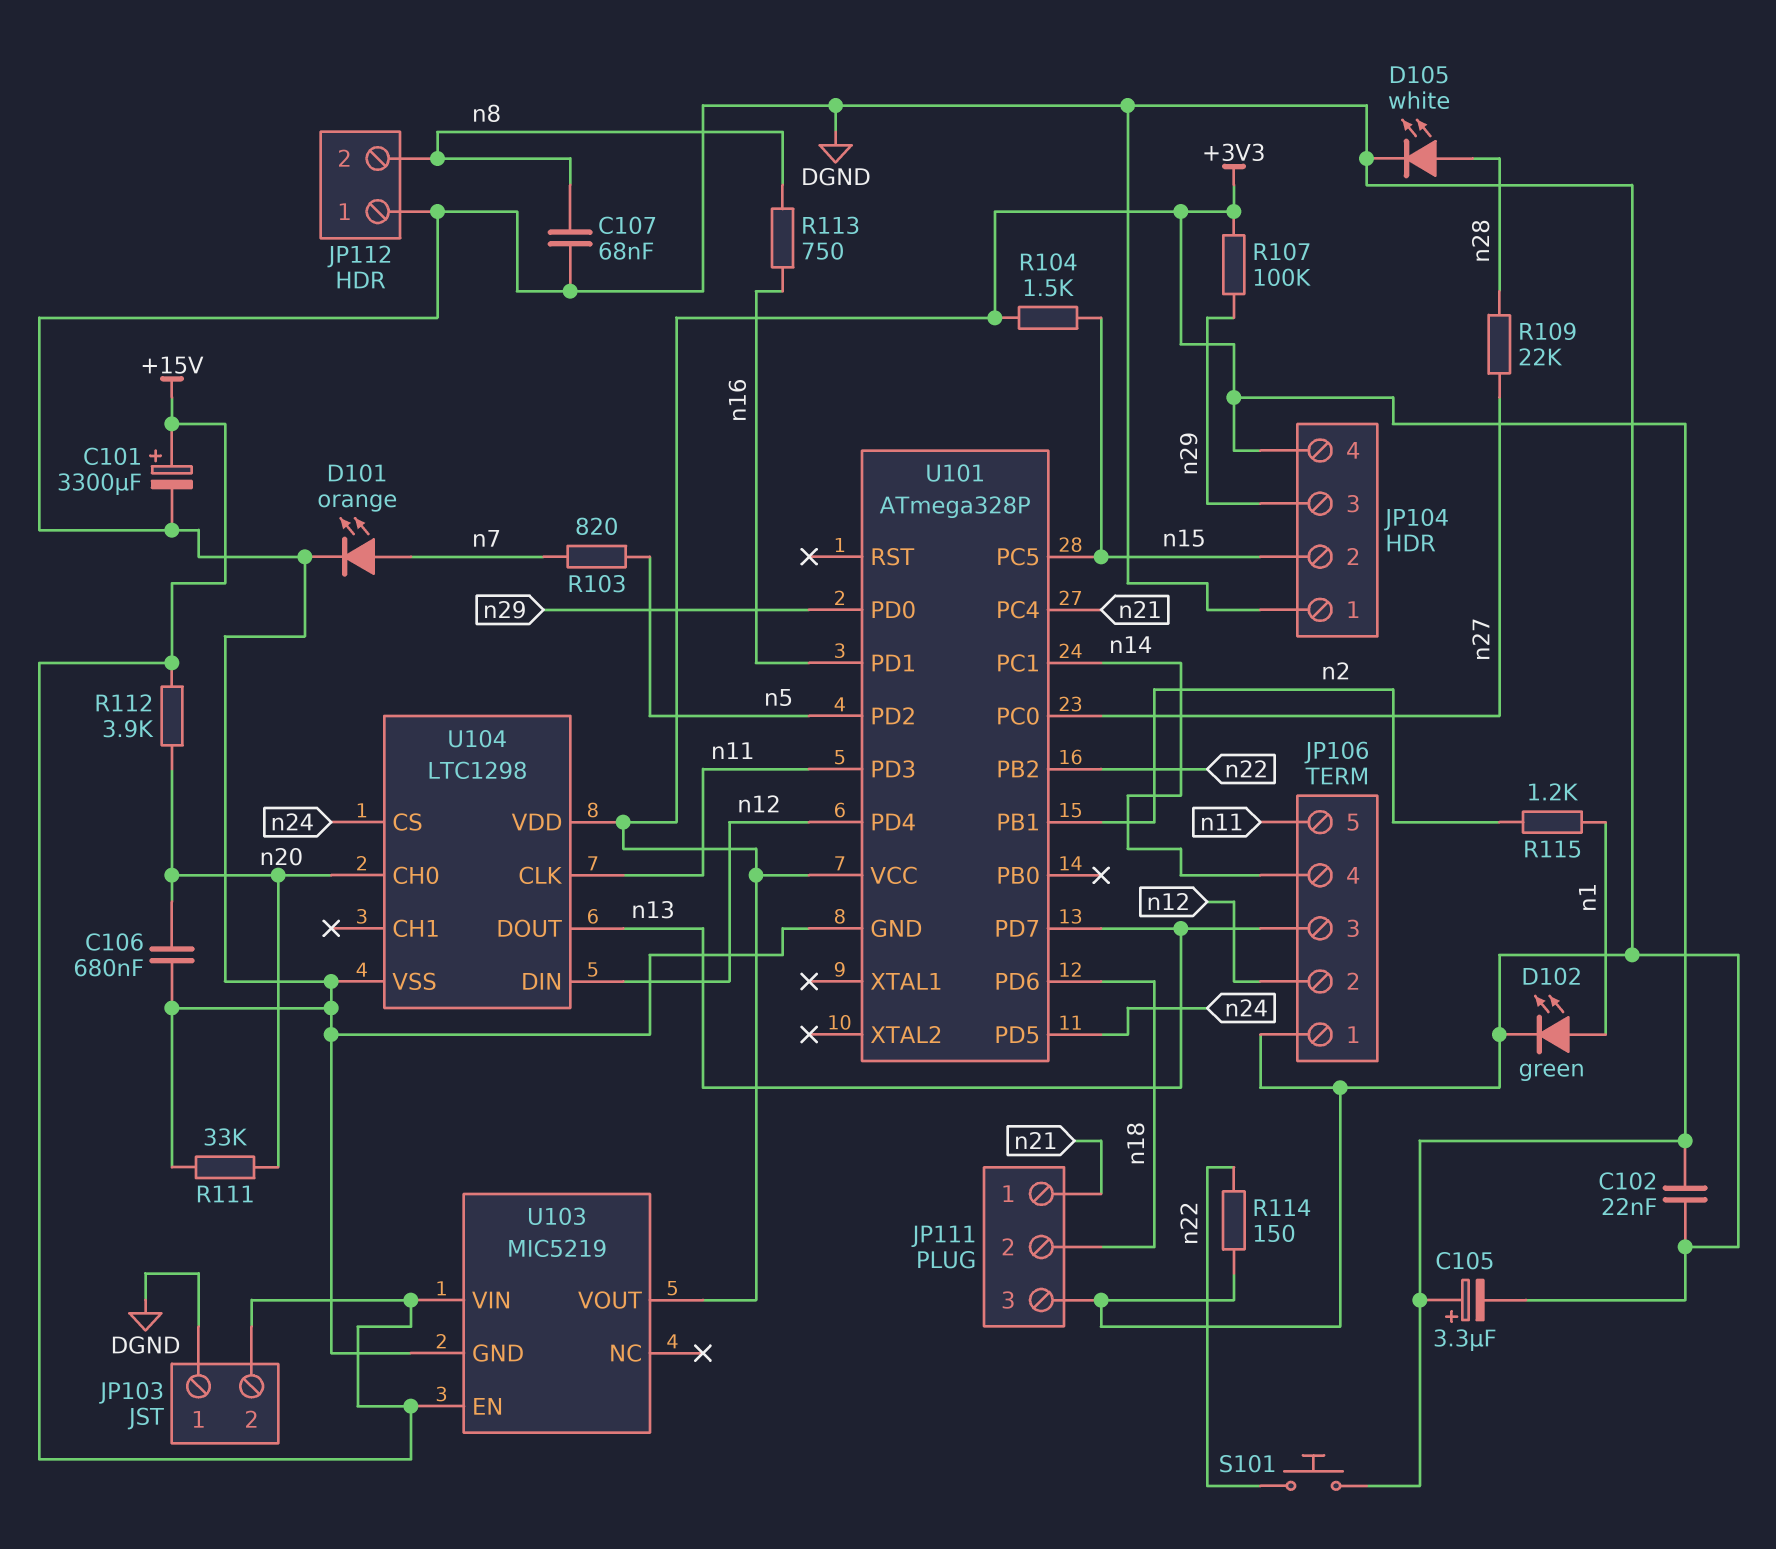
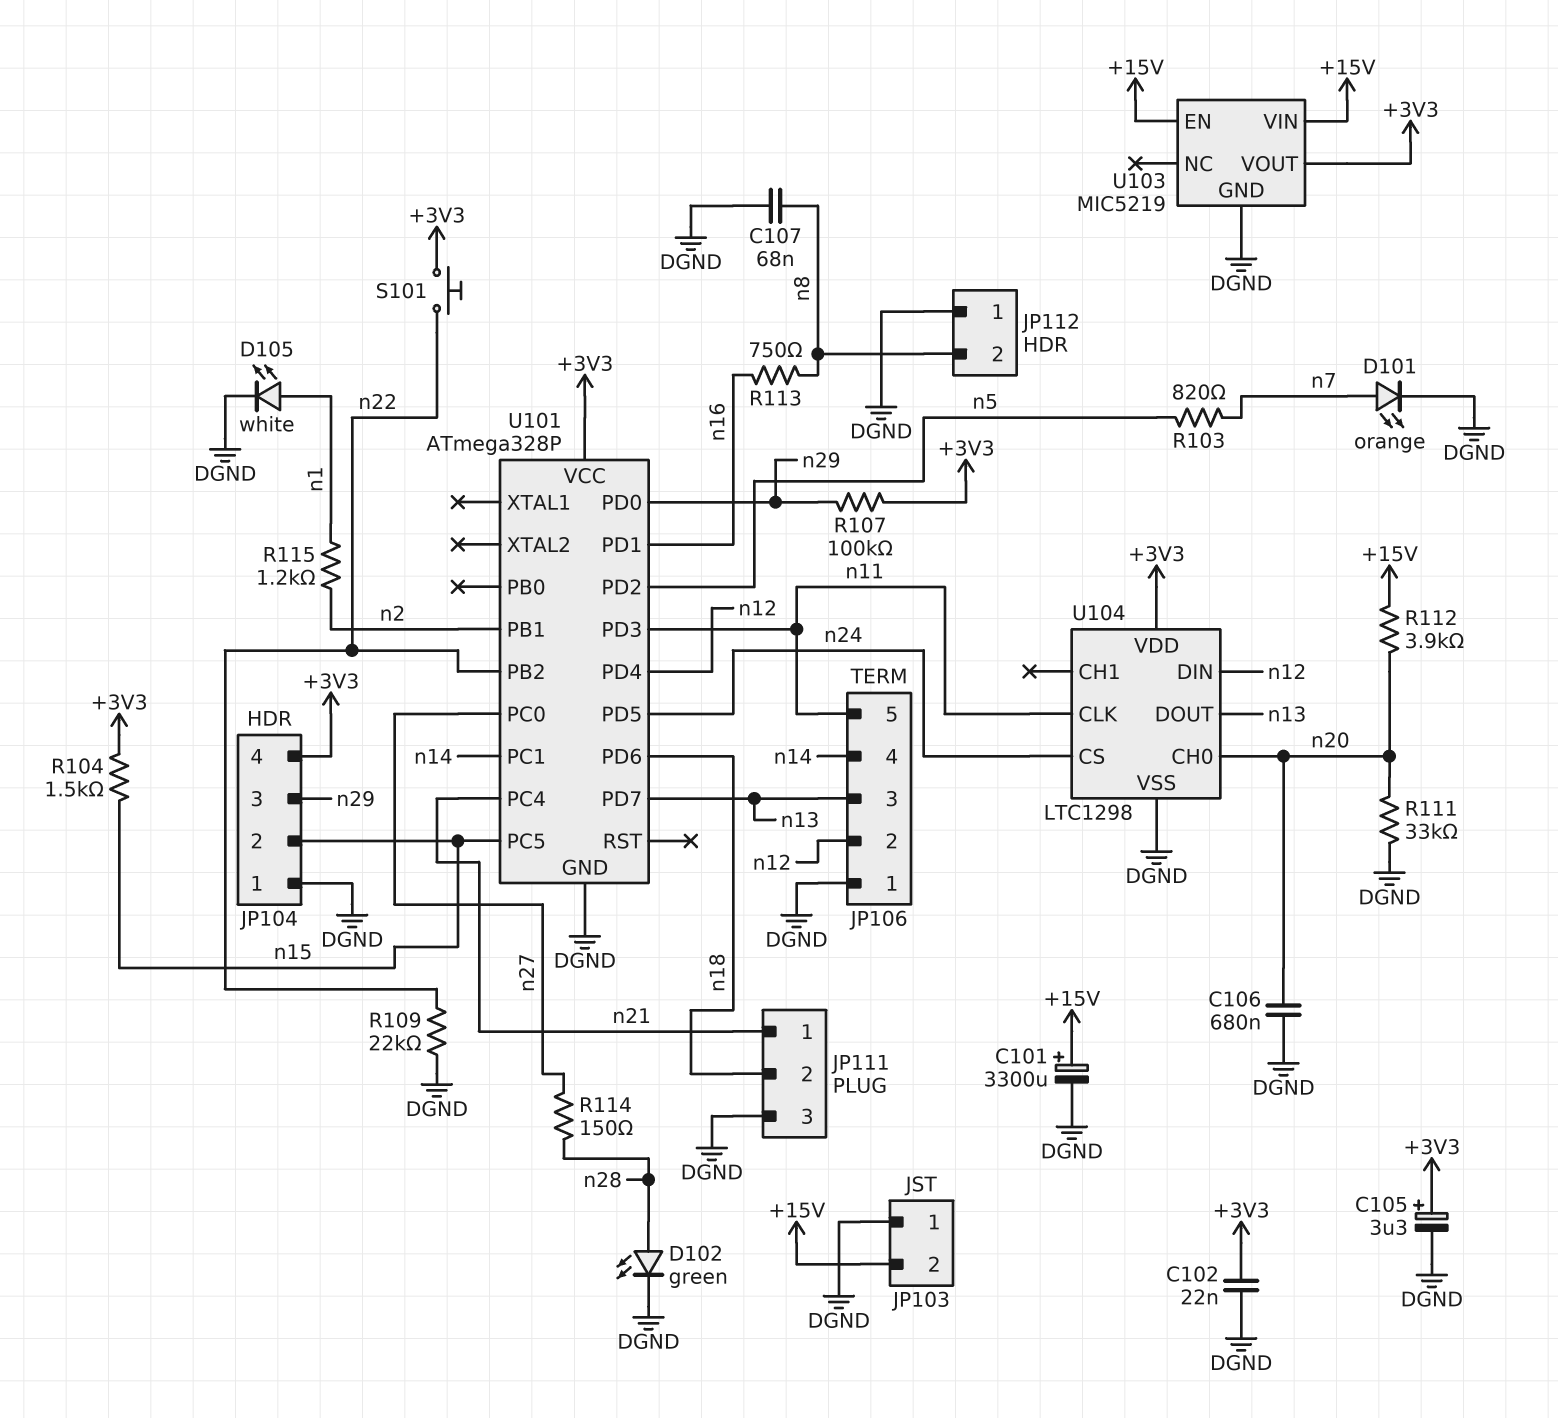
D102: LED green (A n1, K DGND) -> LED green (A n28, K DGND)
D105: LED white (A n28, K DGND) -> LED white (A n1, K DGND)
R109: 22k (n27, n28) -> 22k (DGND, n22)
R114: 150 (DGND, n22) -> 150 (n27, n28)

